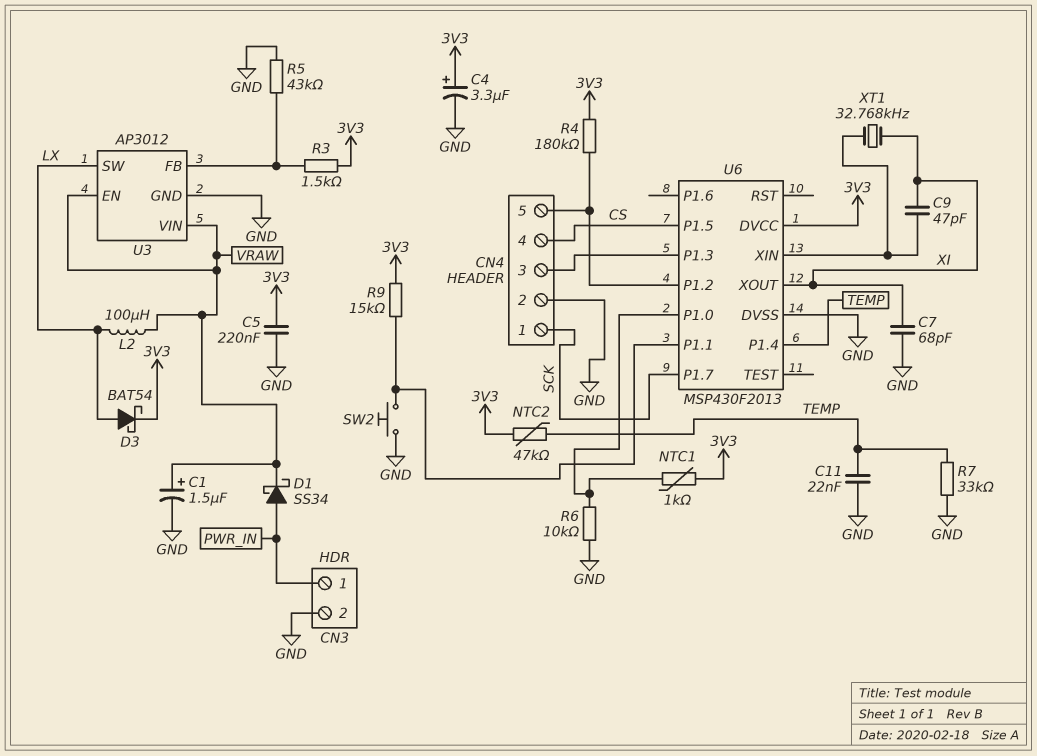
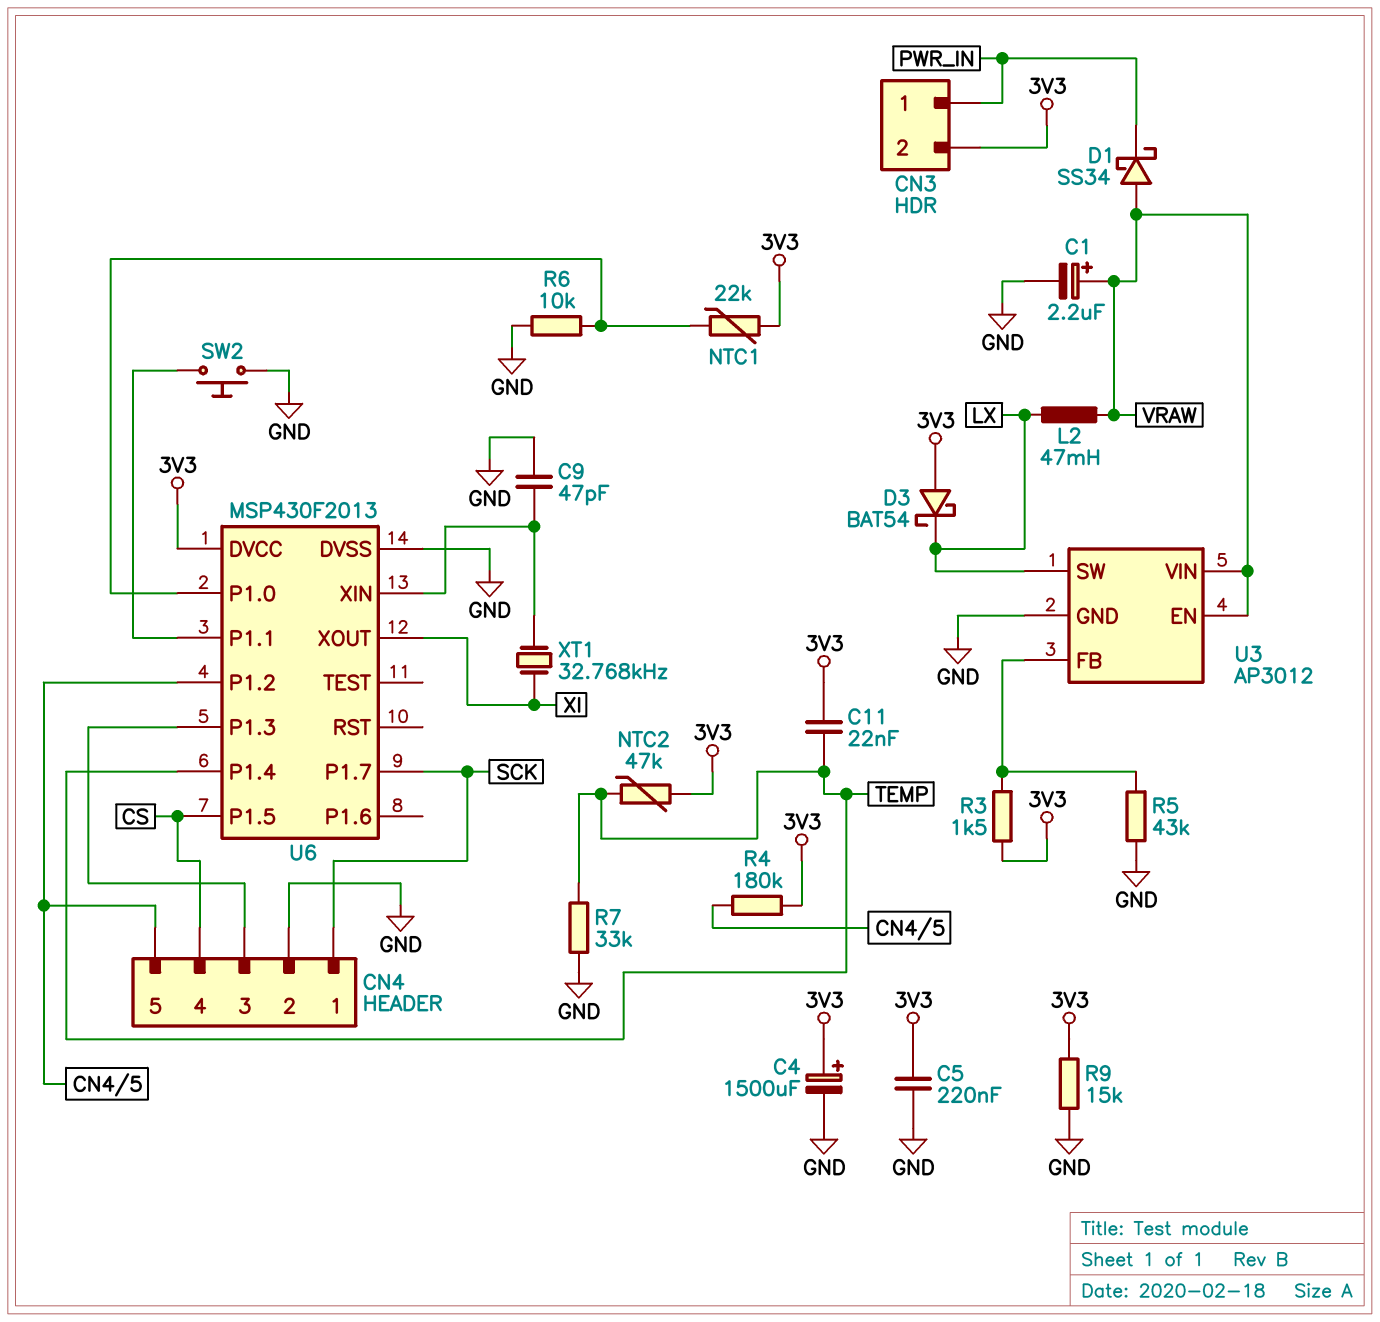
C1: 1.5uF (plus VRAW, minus GND) -> 2.2uF (plus VRAW, minus GND)
C4: 3.3uF (plus 3V3, minus GND) -> 1500uF (plus 3V3, minus GND)
C7: 68pF (GND, XI) -> none
C9: 47pF (U6/XIN, XI) -> 47pF (GND, U6/XIN)
C11: 22nF (GND, TEMP) -> 22nF (3V3, TEMP)
CN3 pin 2: GND -> 3V3
D1: schottky SS34 (A PWR_IN, K VRAW) -> schottky SS34 (A VRAW, K PWR_IN)
D3: schottky BAT54 (A LX, K 3V3) -> schottky BAT54 (A 3V3, K LX)
L2: 100uH (LX, VRAW) -> 47mH (LX, VRAW)
NTC1: 1k (3V3, U6/P1.0) -> 22k (3V3, U6/P1.0)
R9: 15k (3V3, U6/P1.1) -> 15k (3V3, GND)

